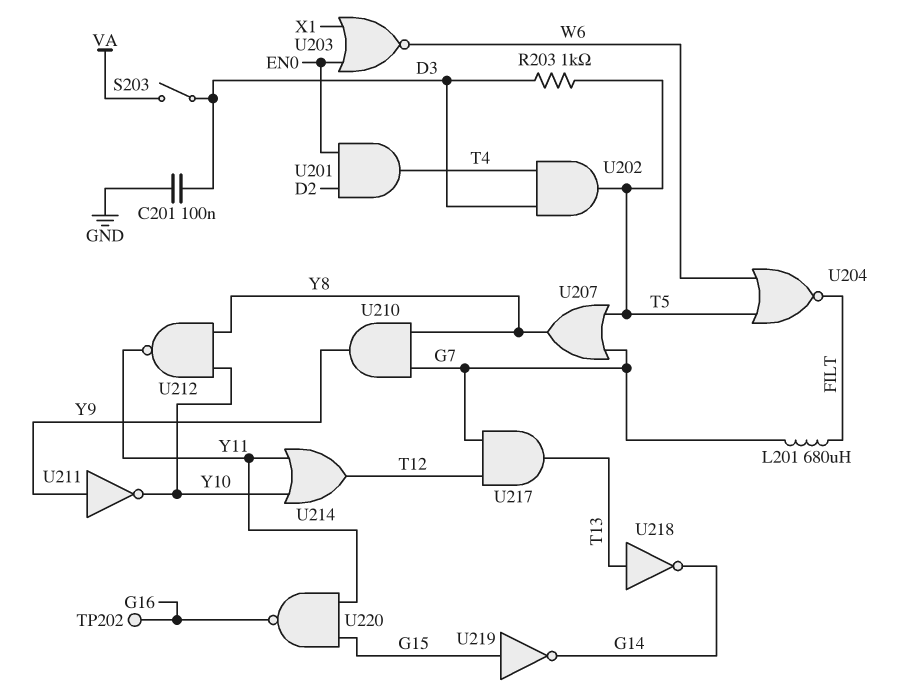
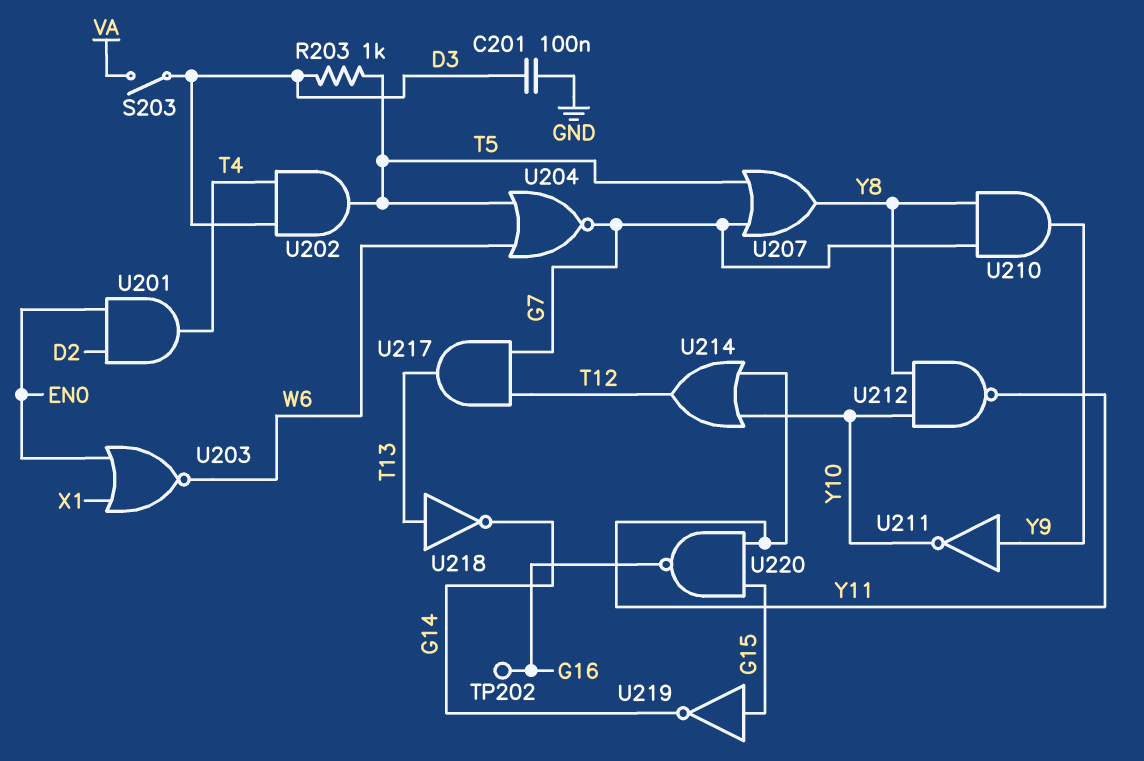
L201: 680uH (FILT, G7) -> none
U204: NOR (in T5, in W6, out FILT) -> NOR (in T5, in W6, out G7)

